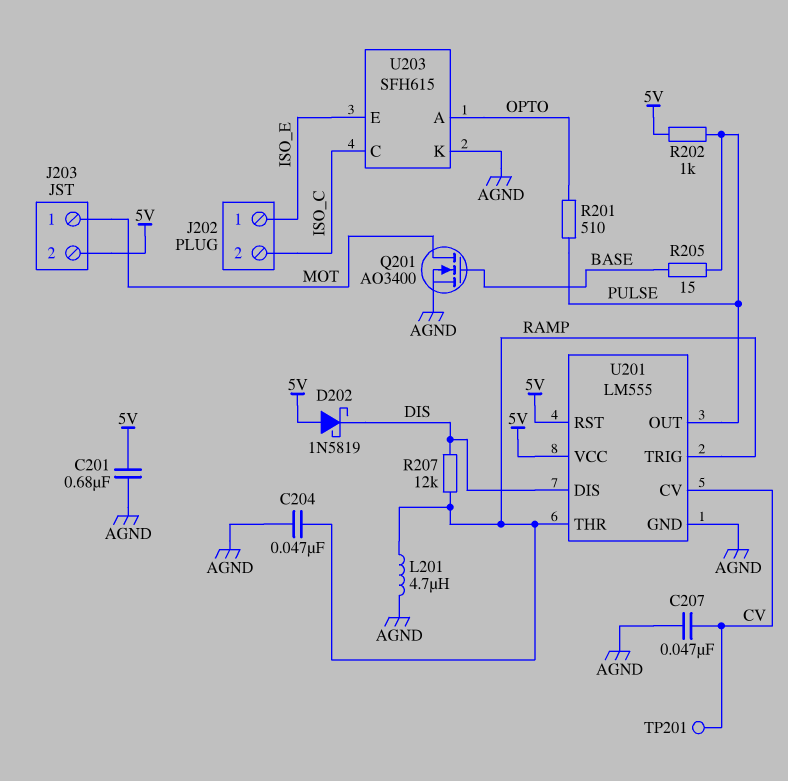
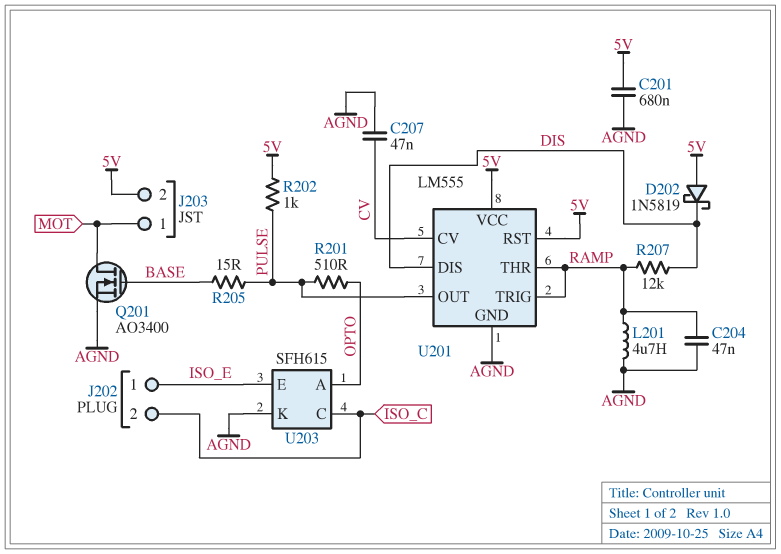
TP201: test point (CV) -> none

